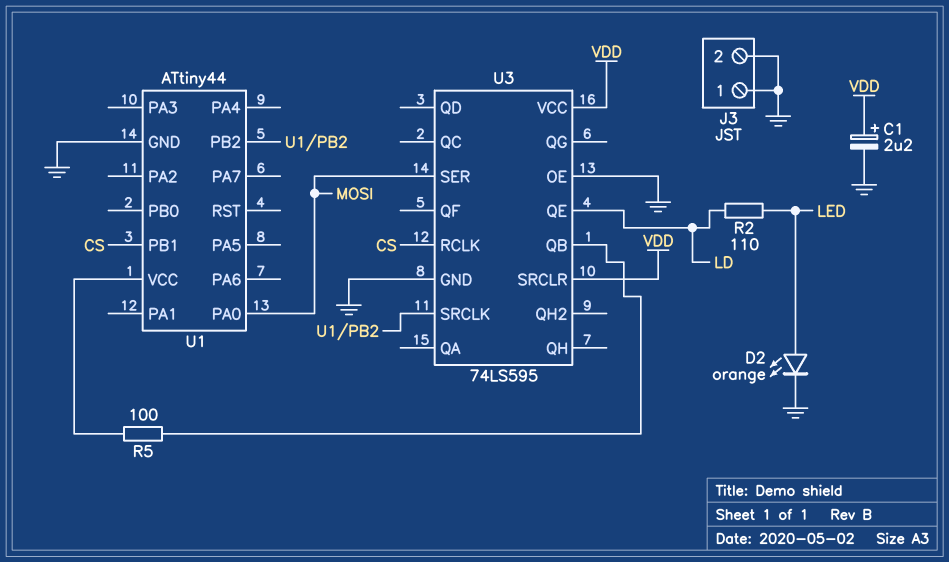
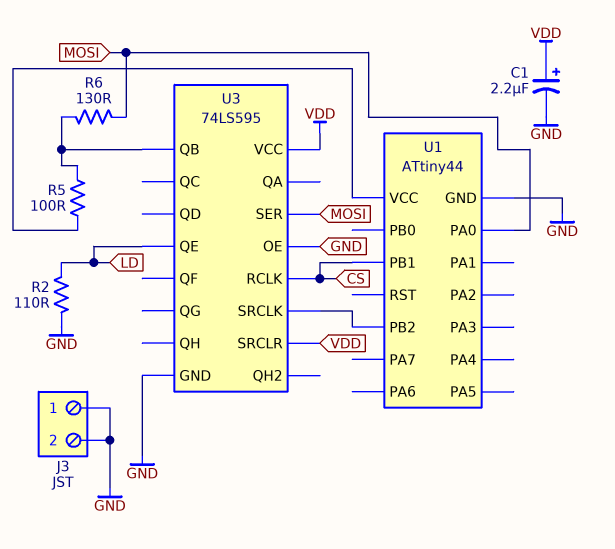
D2: LED orange (A LED, K GND) -> none
R2: 110 (LD, LED) -> 110 (GND, LD)
R6: none -> 130 (MOSI, U3/QB)

